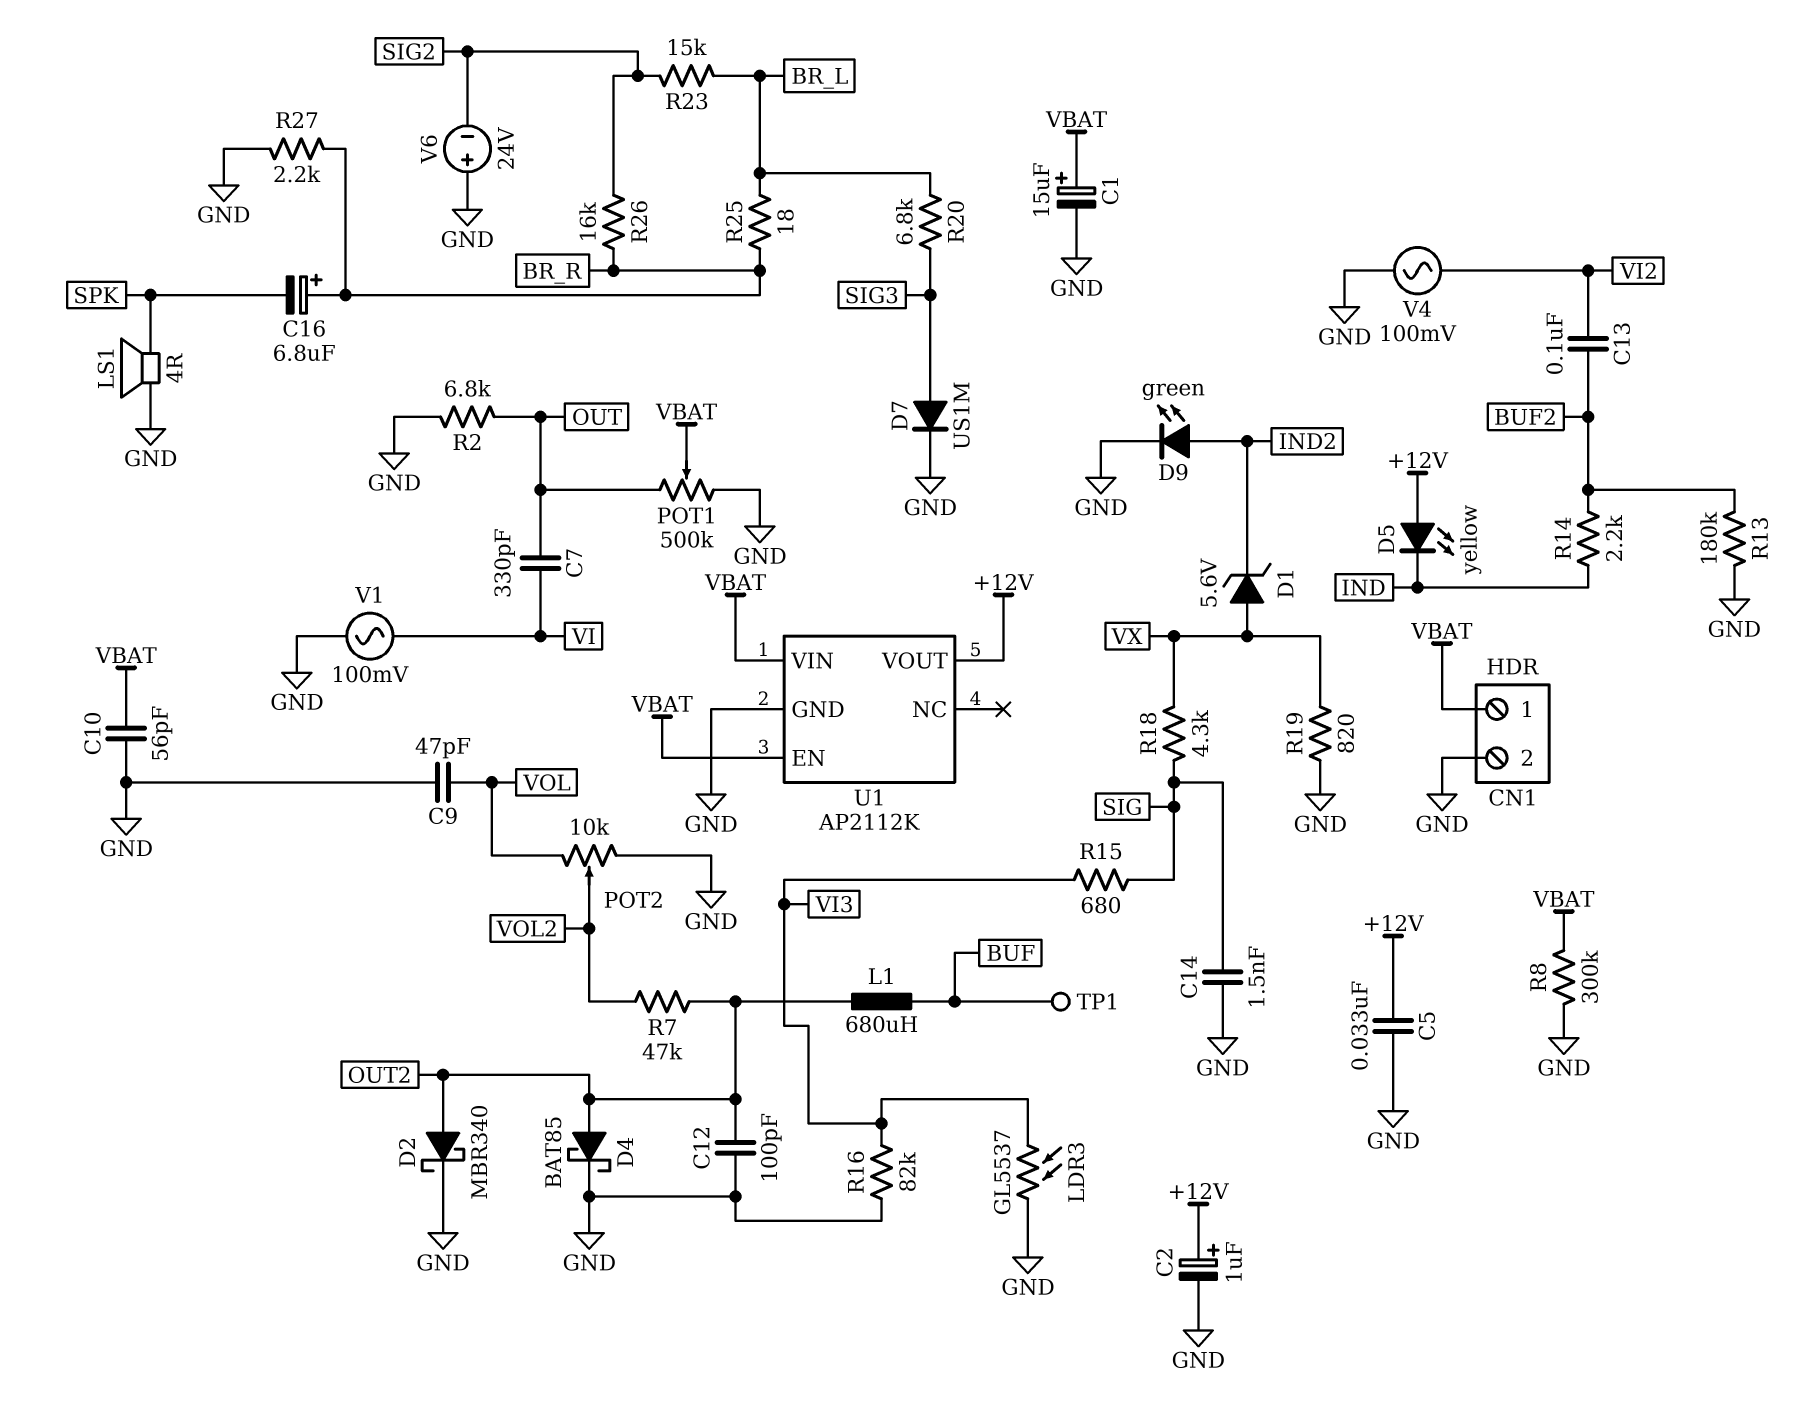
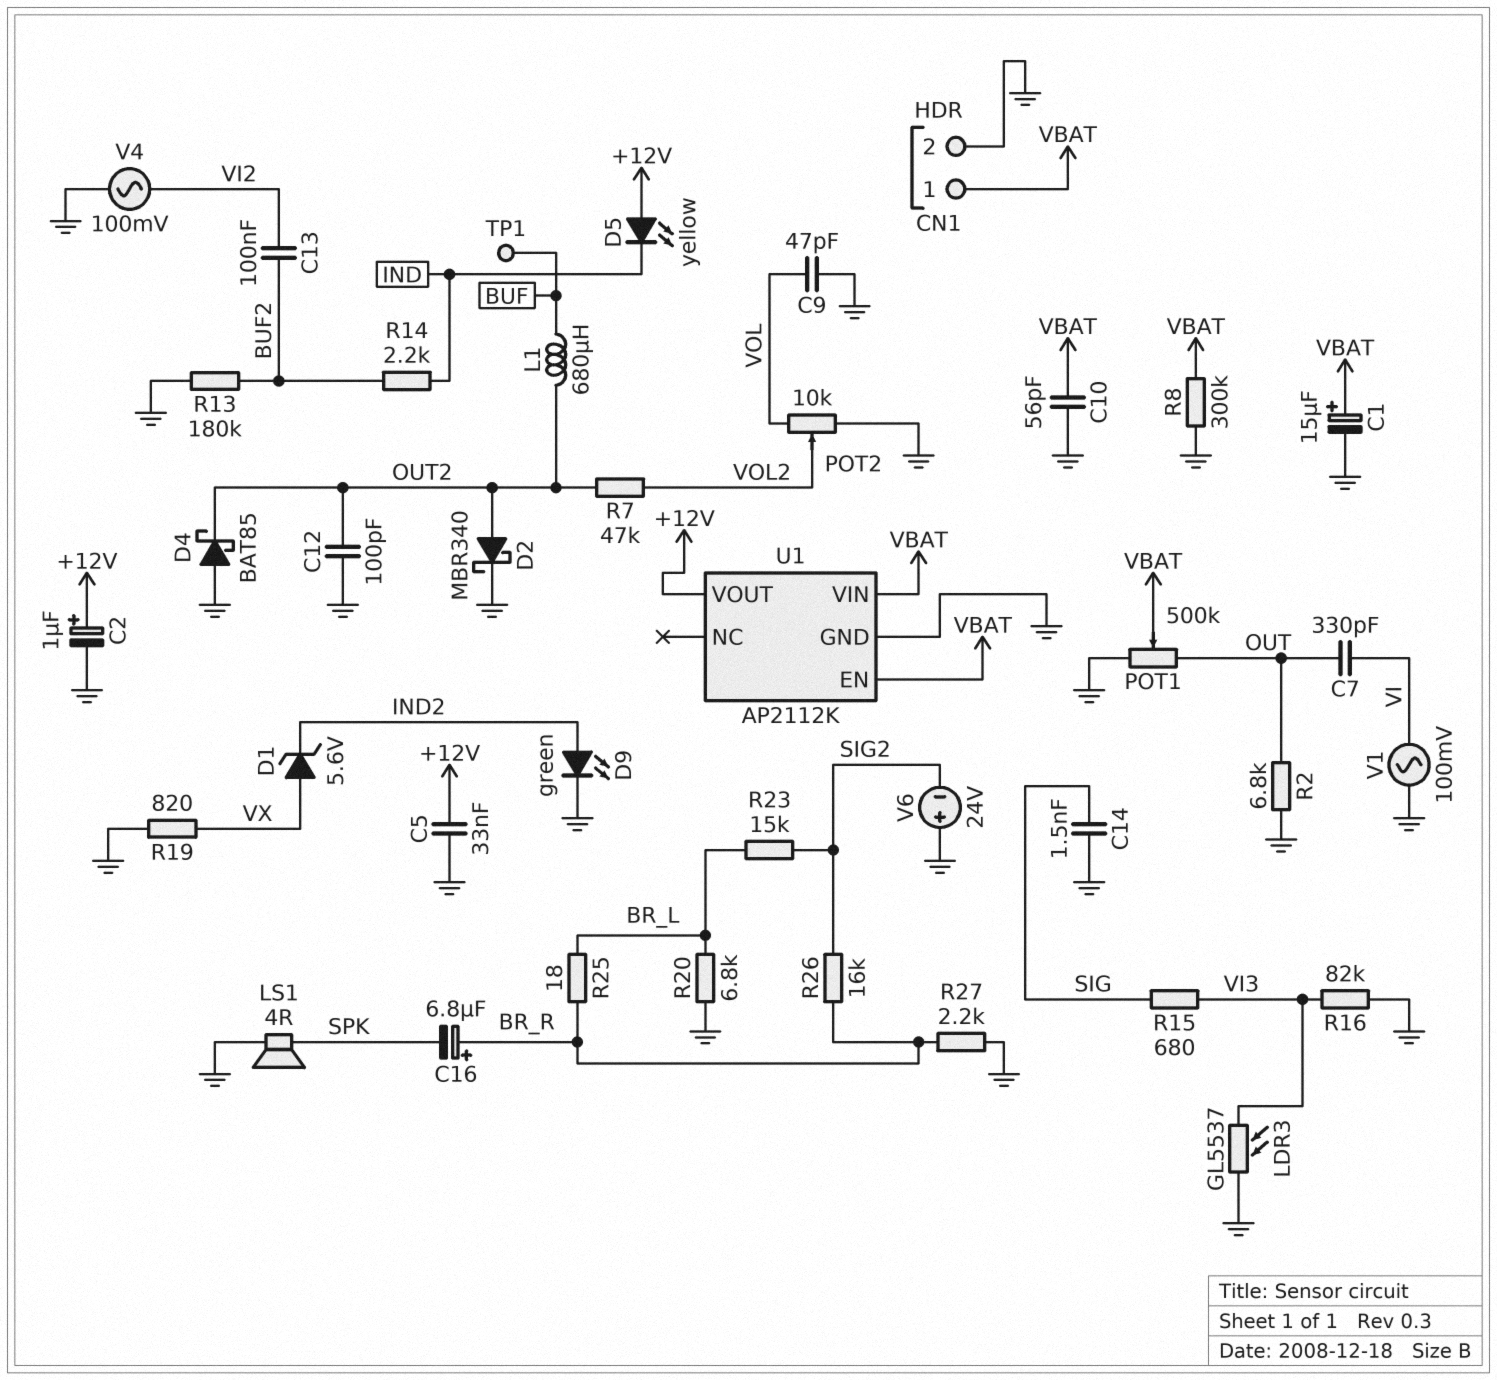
D4: schottky BAT85 (A OUT2, K GND) -> schottky BAT85 (A GND, K OUT2)
D7: diode US1M (A SIG3, K GND) -> none
R18: 4.3k (SIG, VX) -> none
R20: 6.8k (BR_L, SIG3) -> 6.8k (BR_L, GND)

